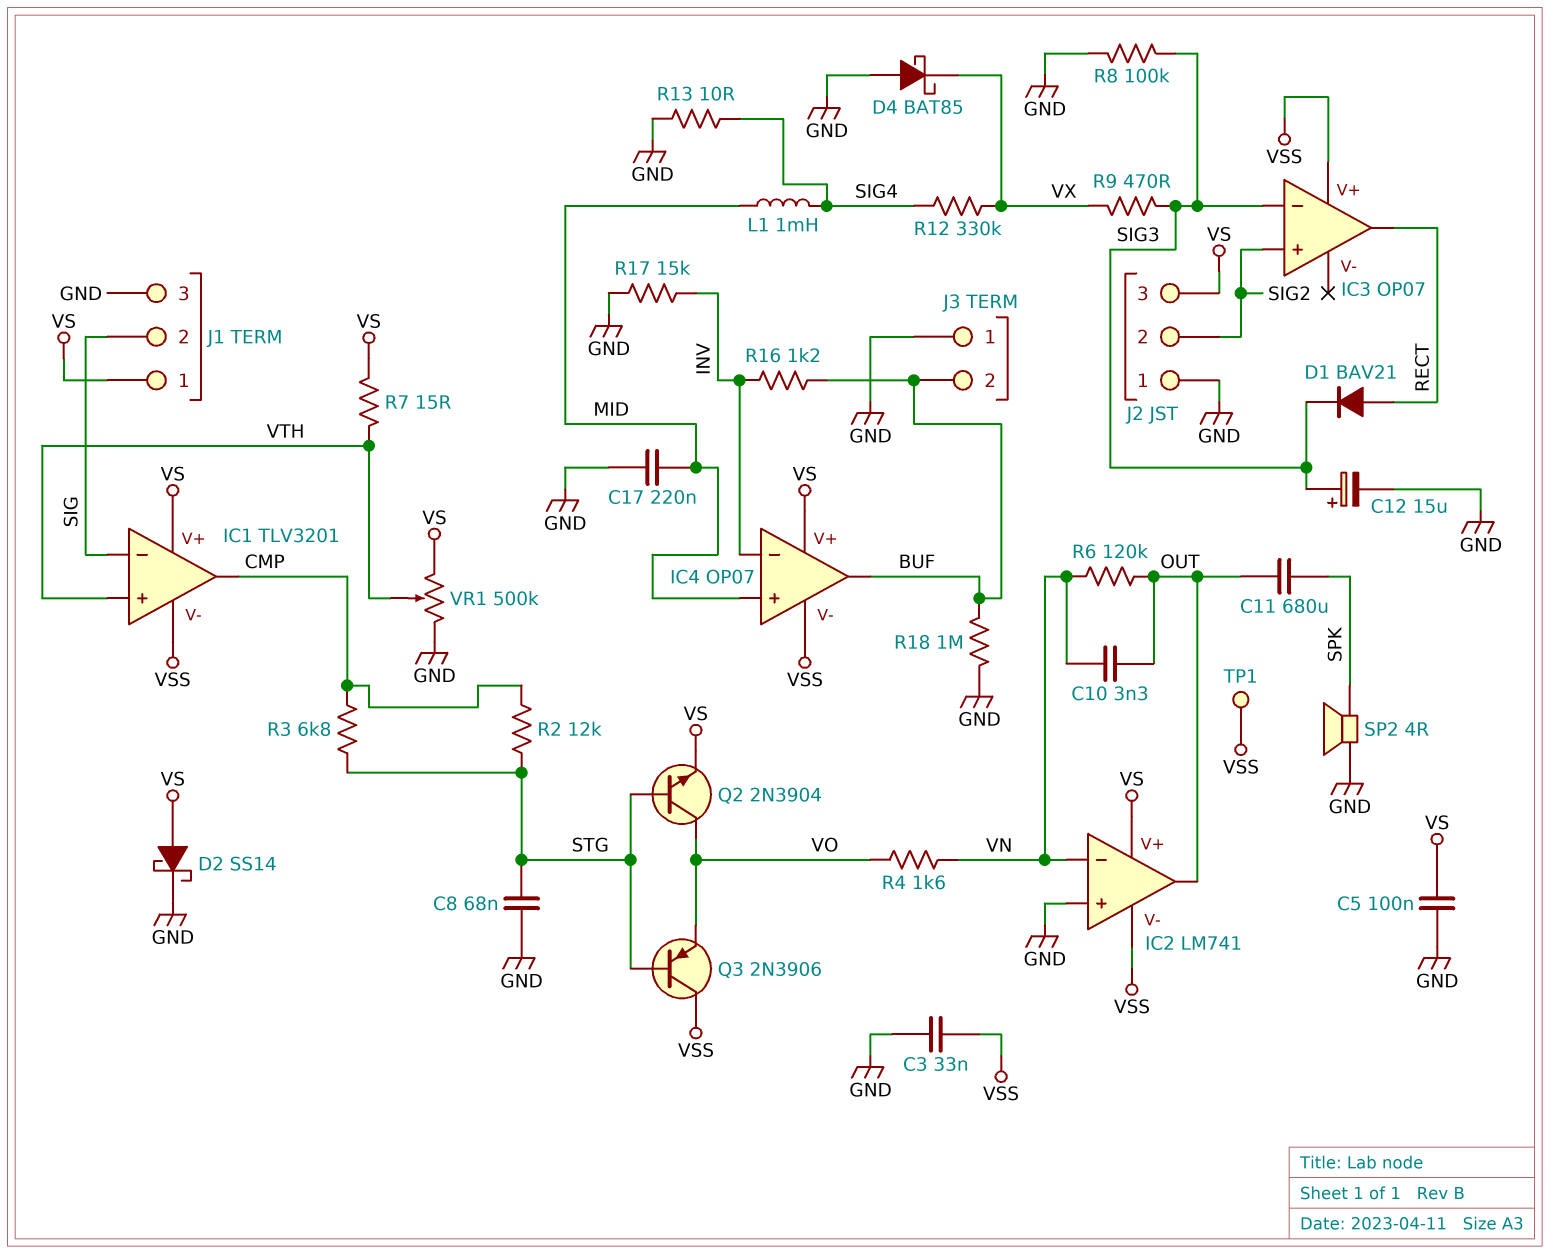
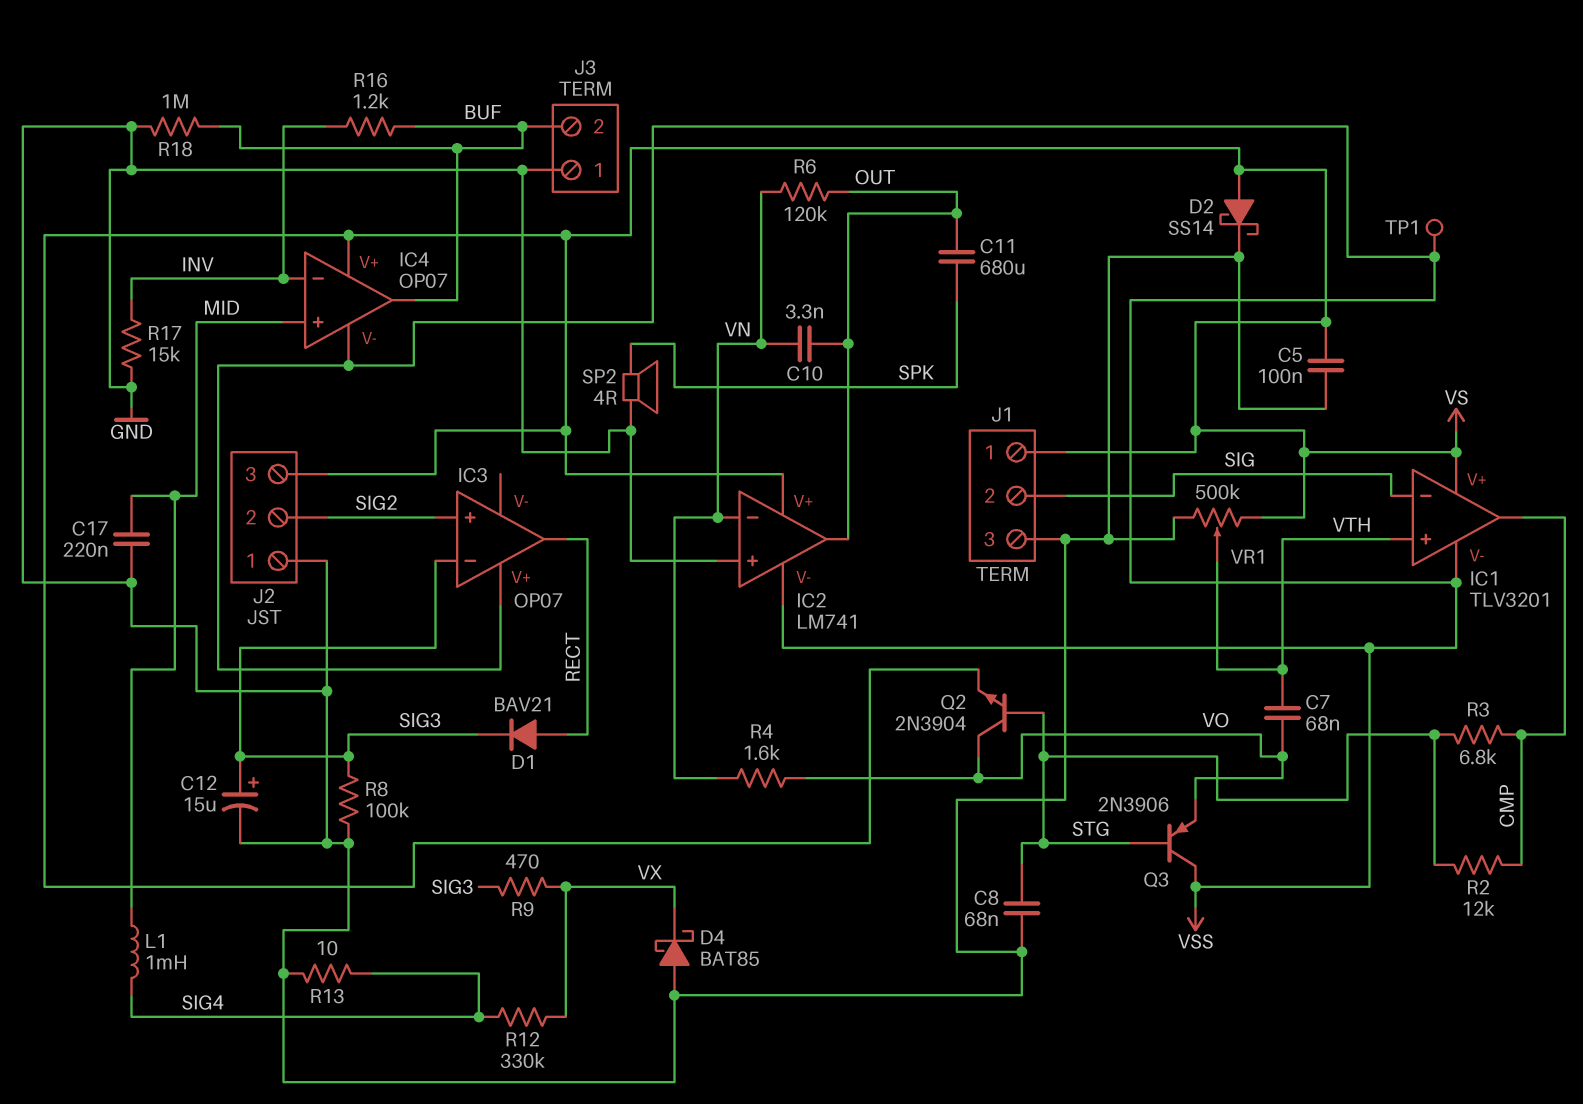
C3: 33nF (GND, VSS) -> none
C7: none -> 68nF (VO, VTH)
R7: 15 (VS, VTH) -> none

